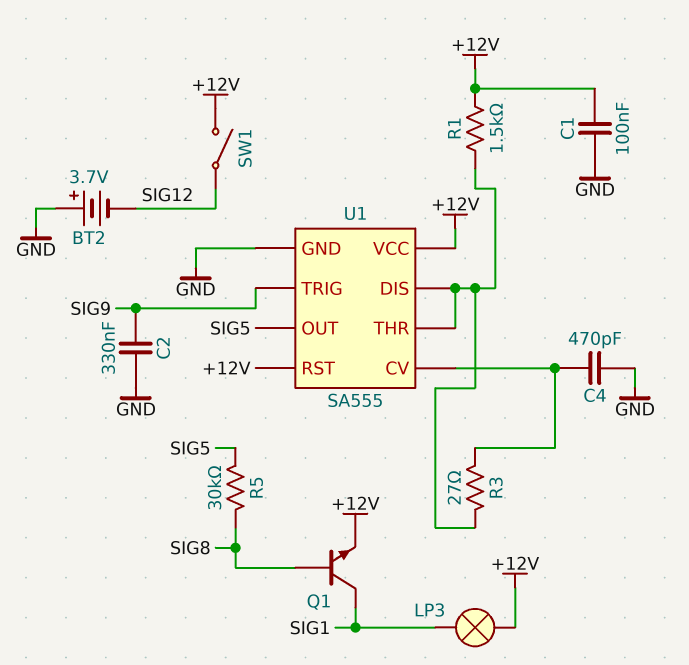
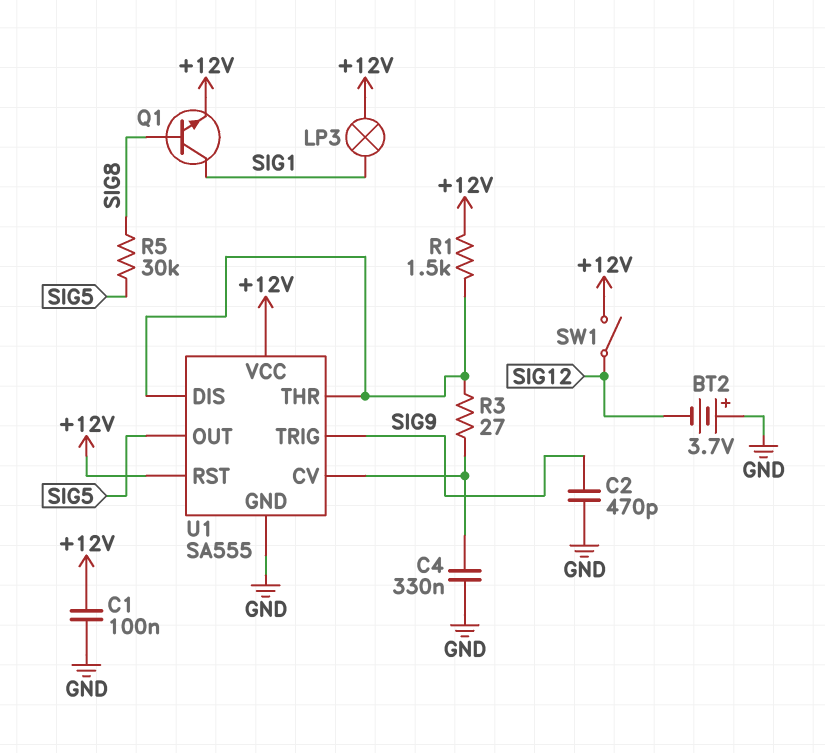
C2: 330nF (GND, SIG9) -> 470pF (GND, SIG9)
C4: 470pF (GND, U1/CV) -> 330nF (GND, U1/CV)

